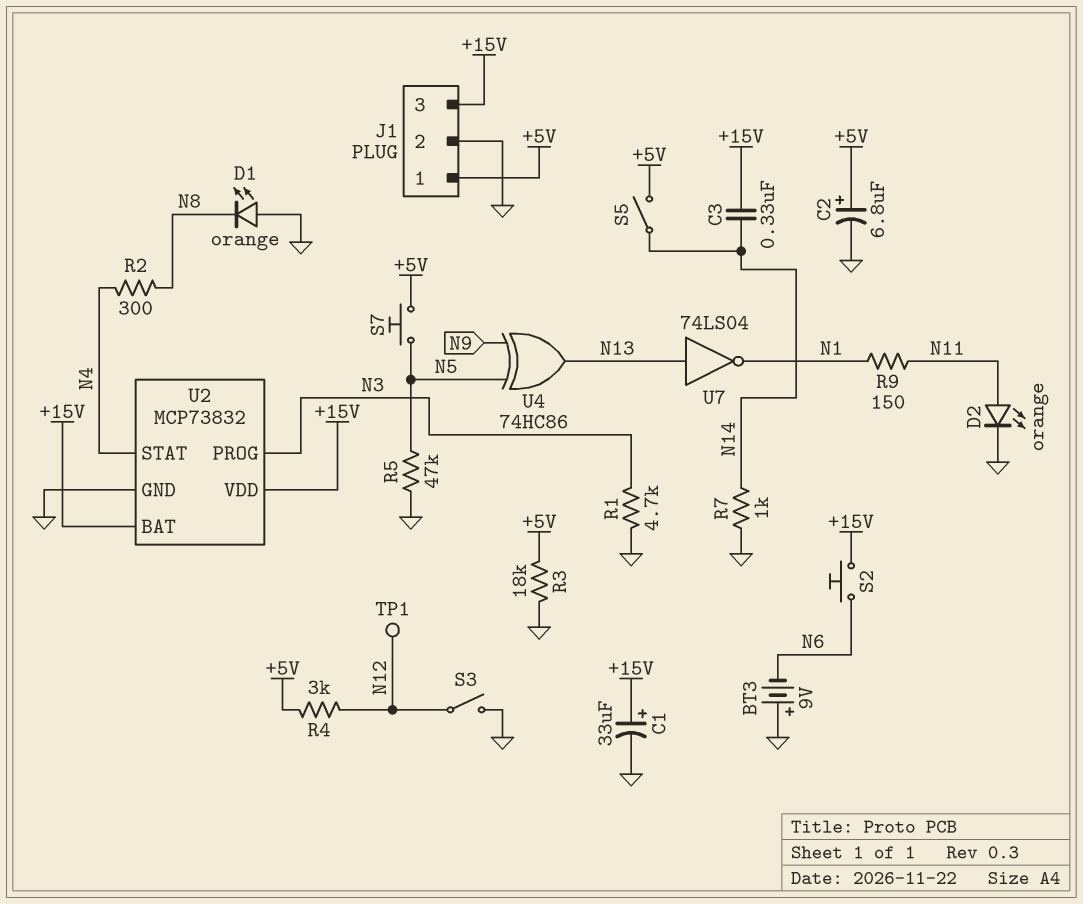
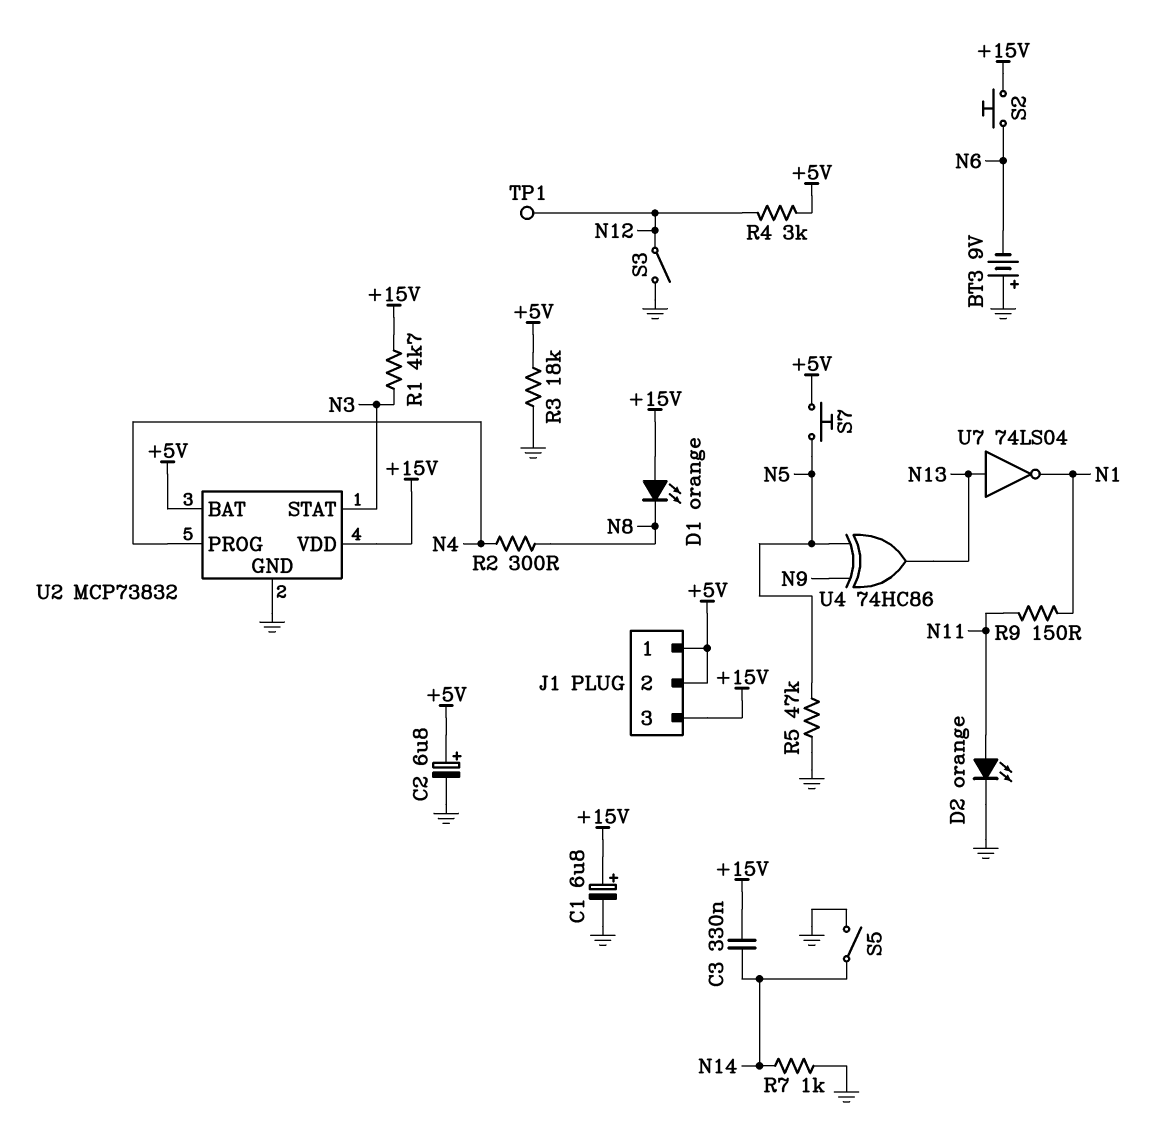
C1: 33uF (plus +15V, minus GND) -> 6.8uF (plus +15V, minus GND)
D1: LED orange (A GND, K N8) -> LED orange (A +15V, K N8)
J1 pin 2: GND -> +5V
R1: 4.7k (GND, N3) -> 4.7k (+15V, N3)
S5: switch (+5V, N14) -> switch (GND, N14)
U2 pin BAT: +15V -> +5V
U2 pin PROG: N3 -> N4
U2 pin STAT: N4 -> N3

